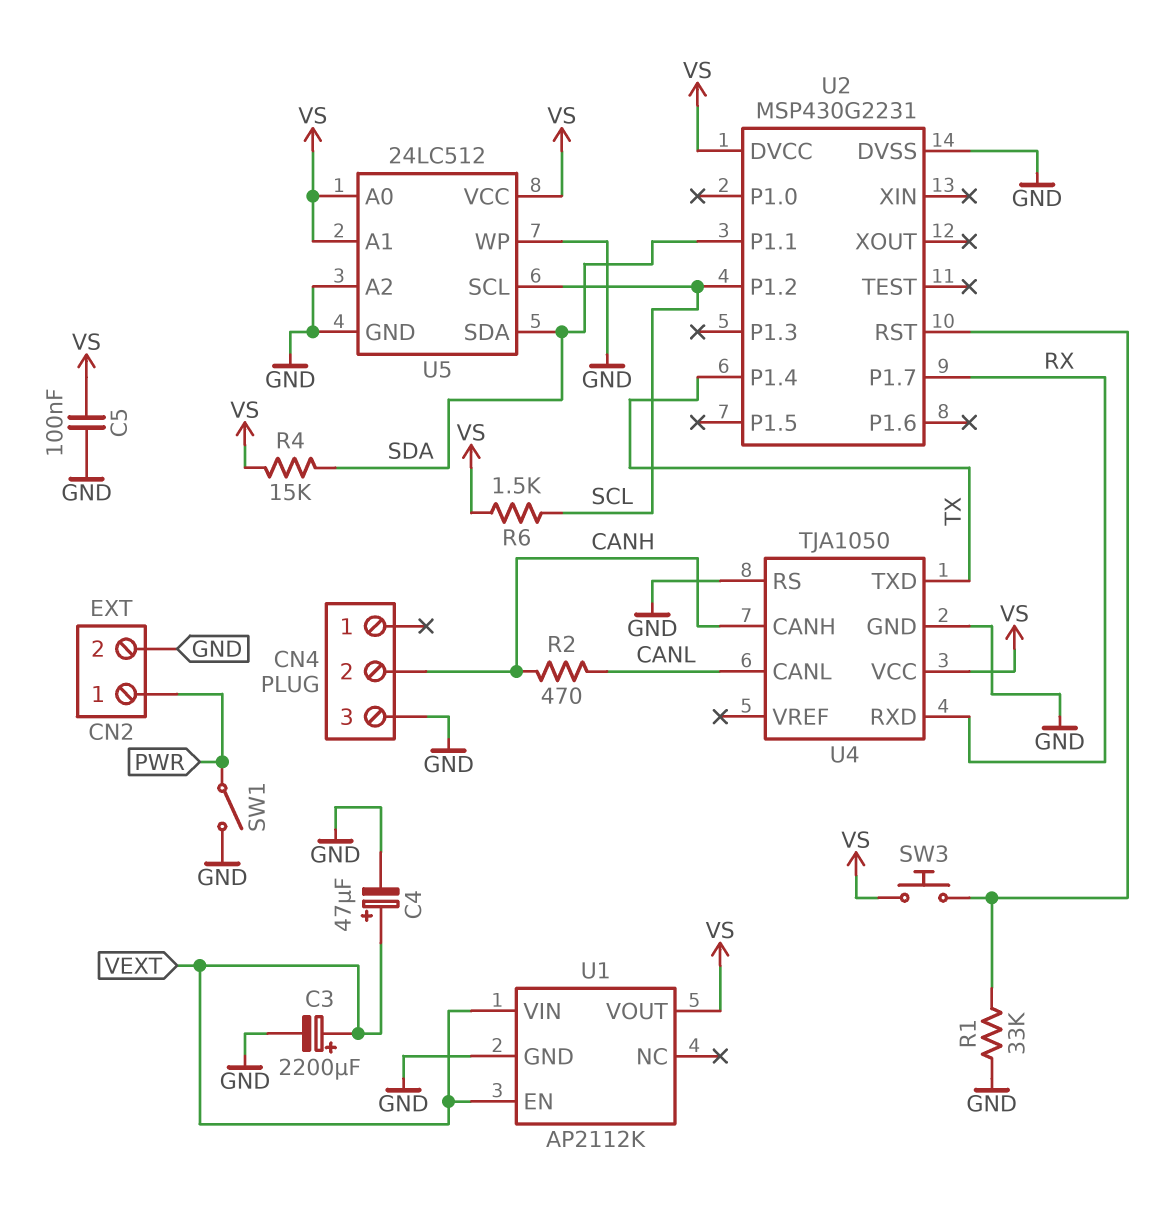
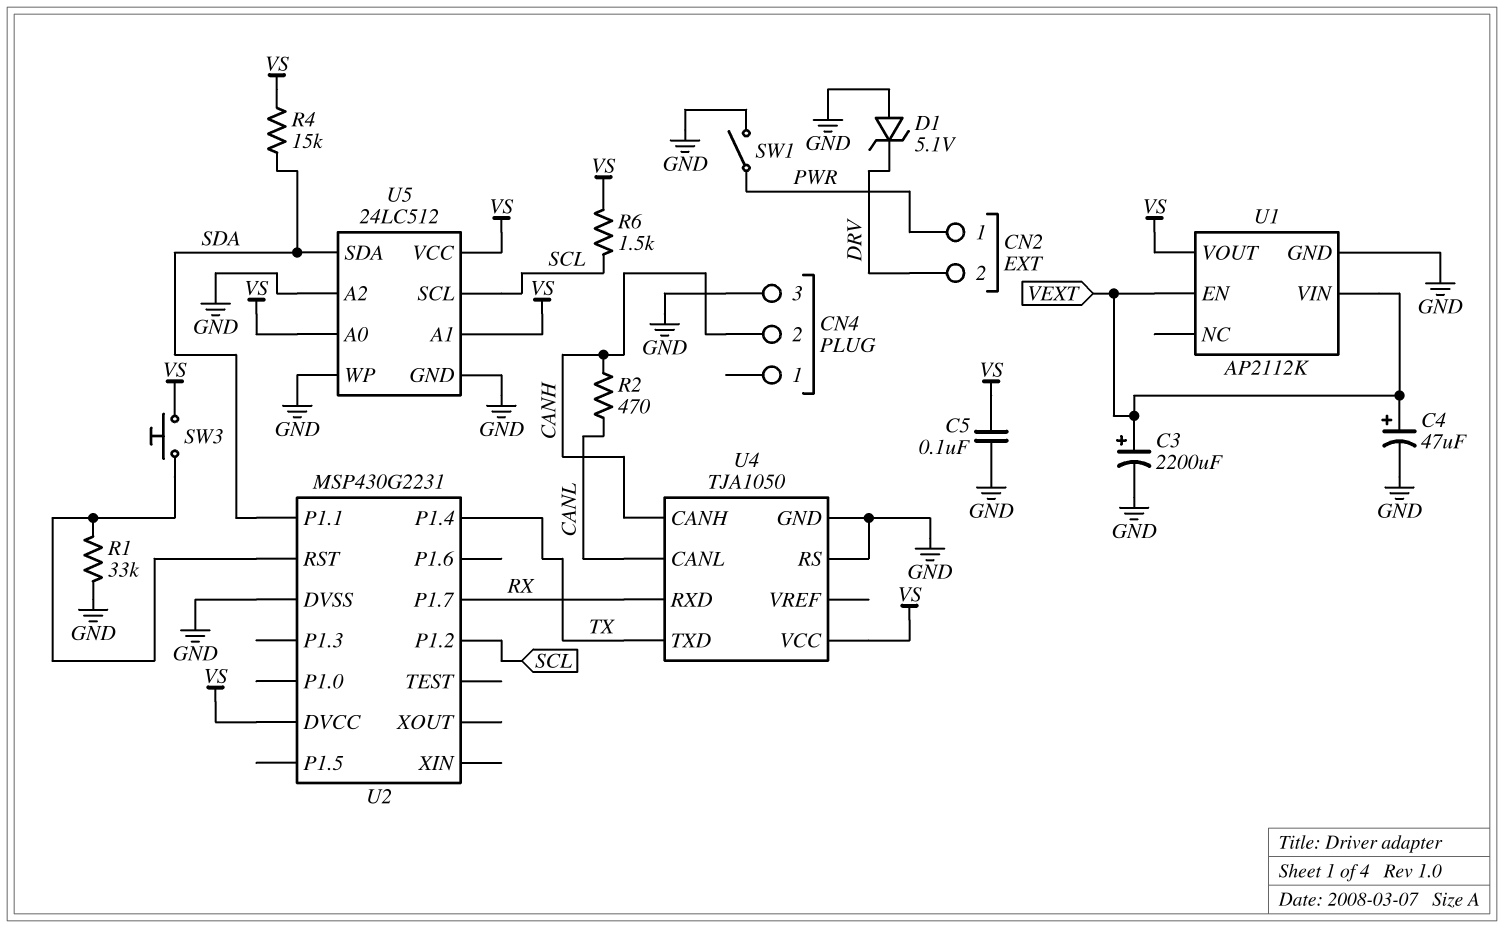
CN2 pin 2: GND -> DRV
D1: none -> zener 5.1V (A GND, K DRV)

